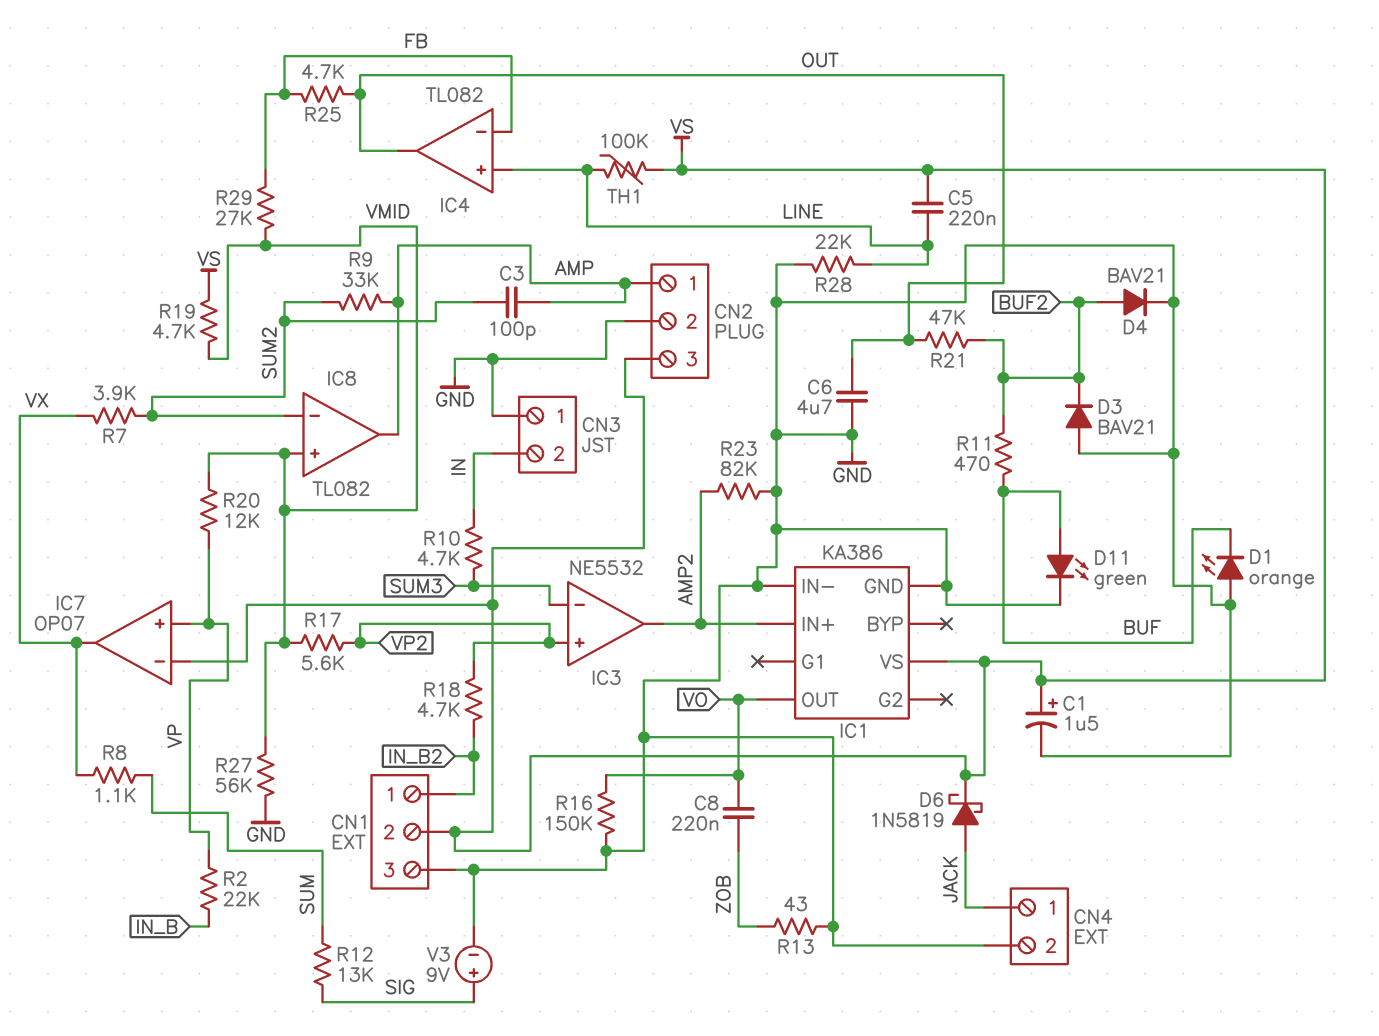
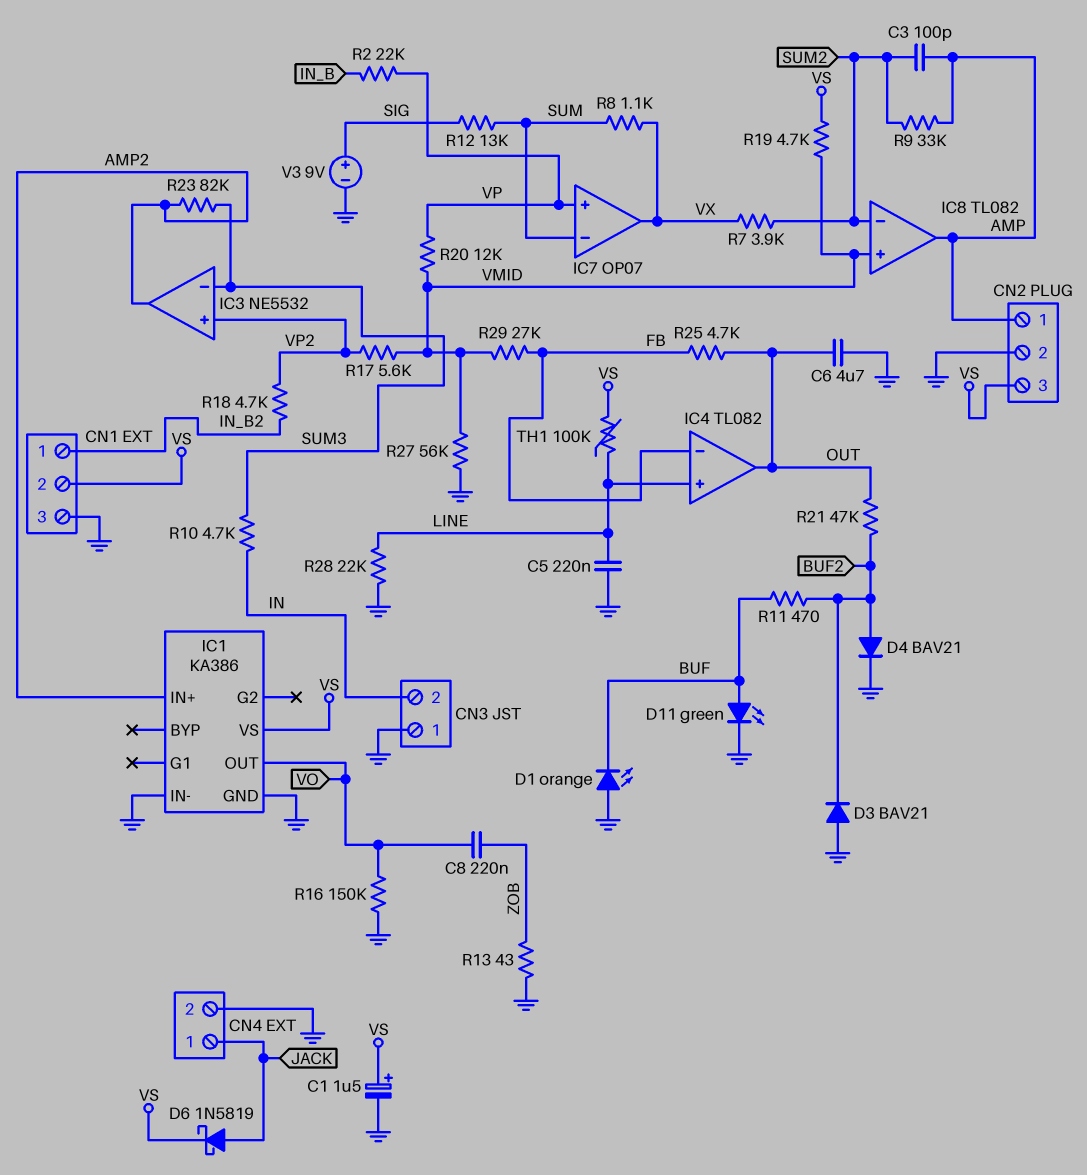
C5: 220nF (LINE, VS) -> 220nF (GND, LINE)
IC7 pin in-: VS -> SUM
R23: 82k (AMP2, GND) -> 82k (AMP2, SUM3)

